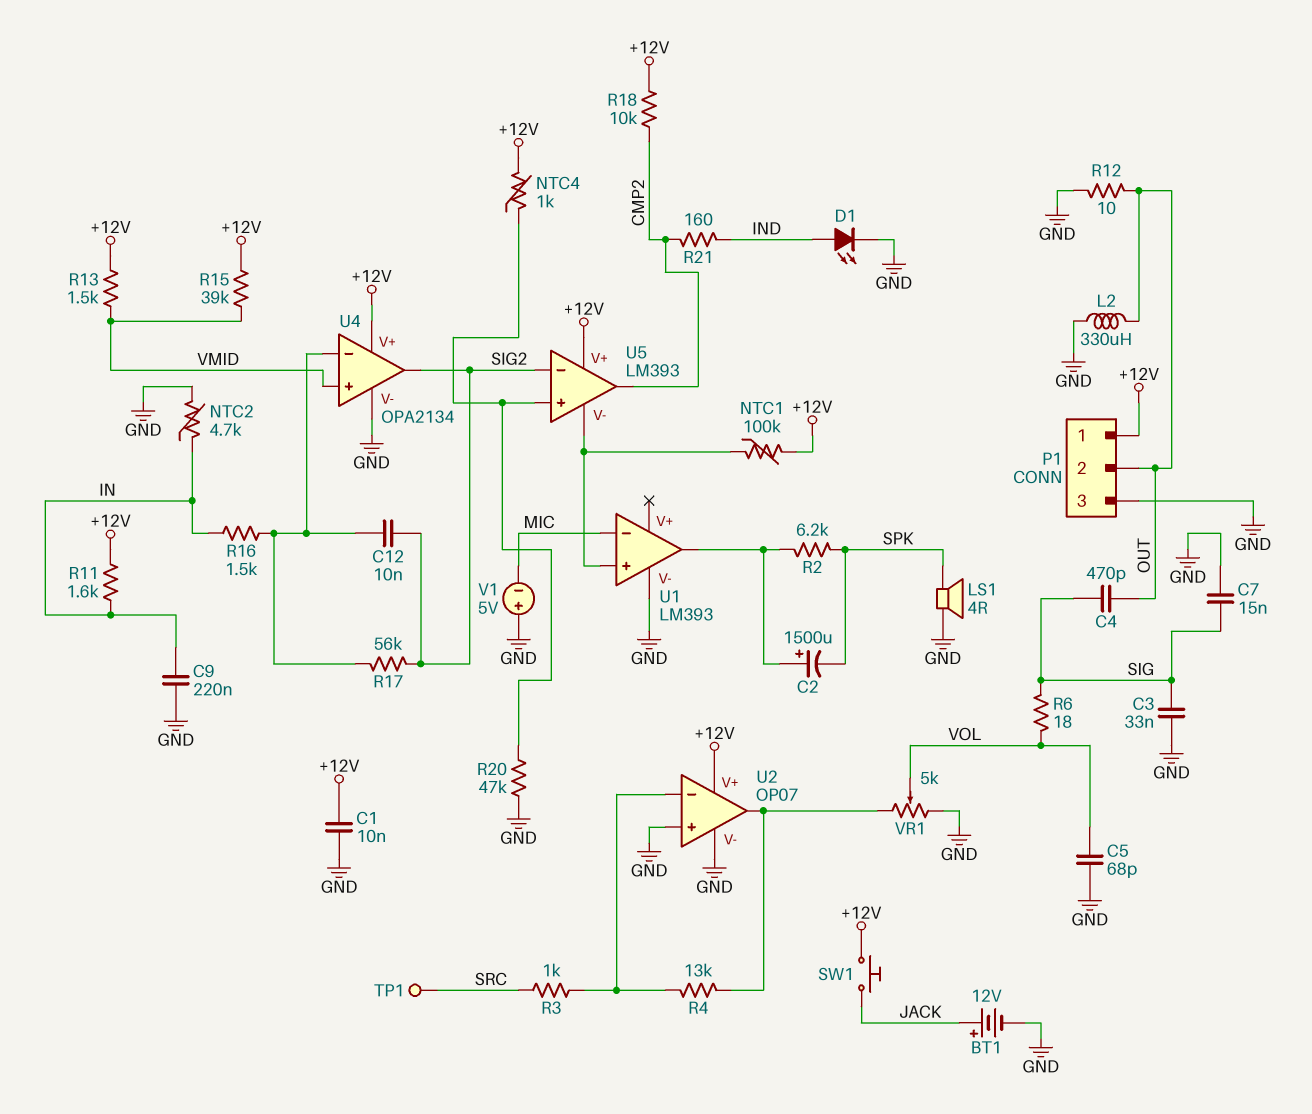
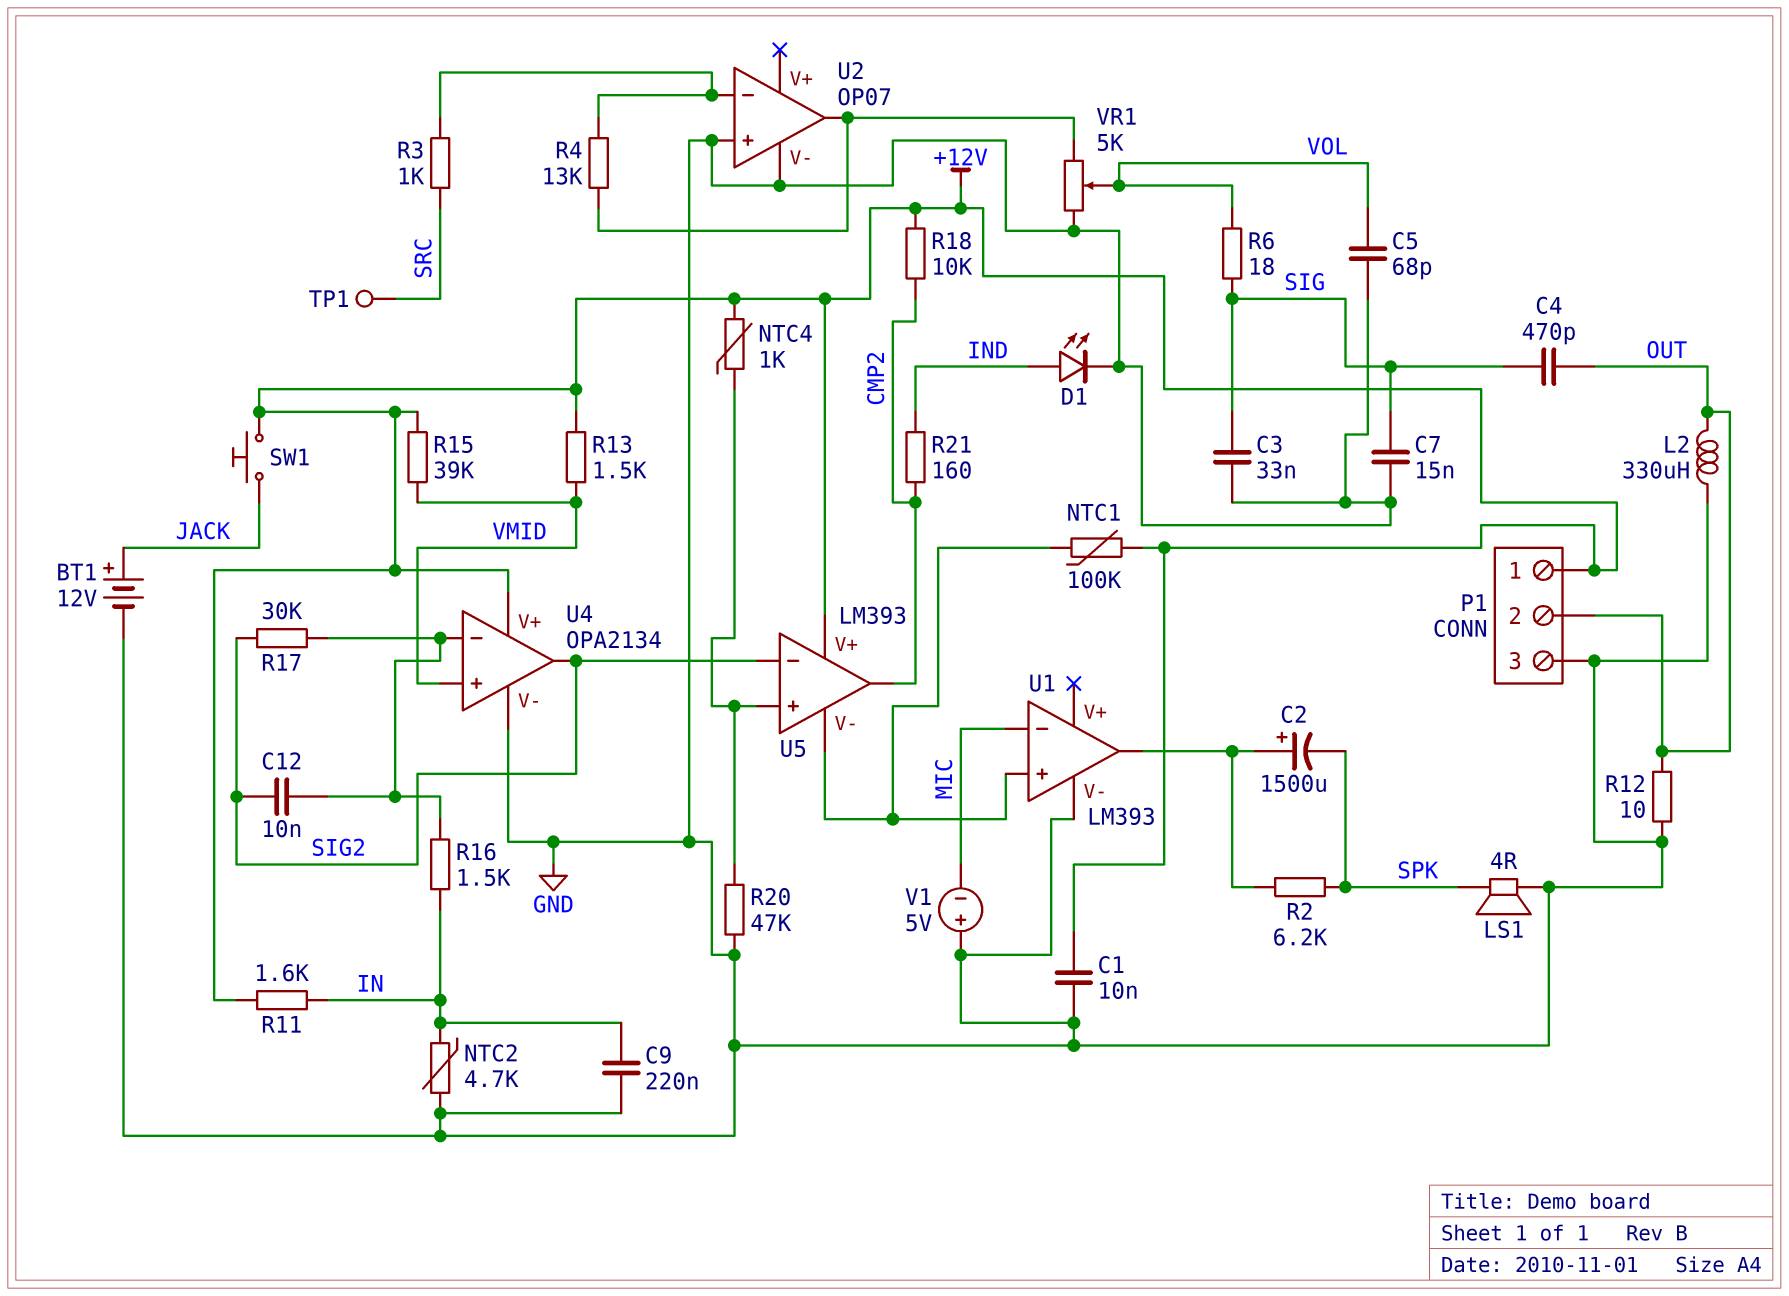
R17: 56k (SIG2, U4/in-) -> 30k (SIG2, U4/in-)
U2 pin V+: +12V -> none

